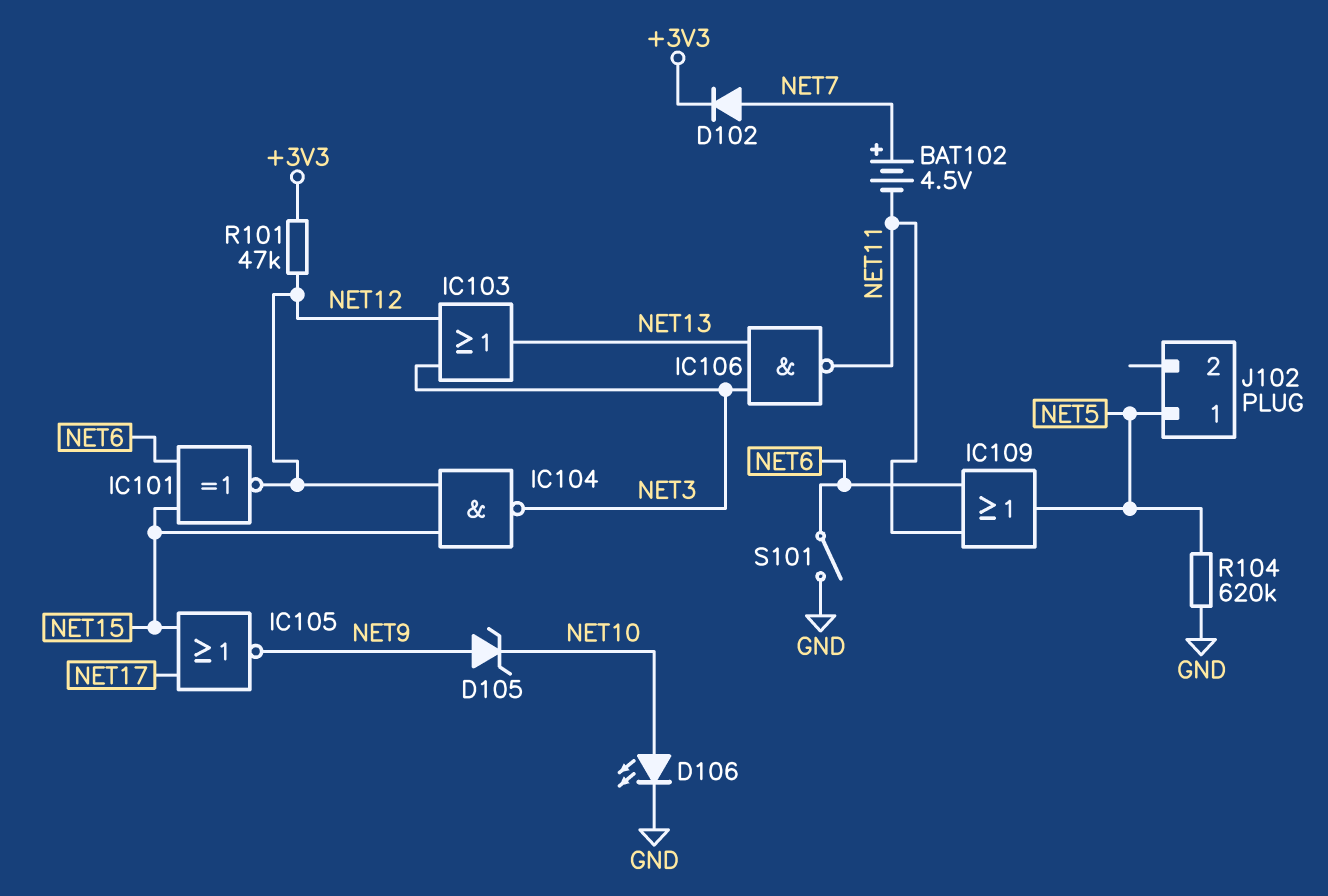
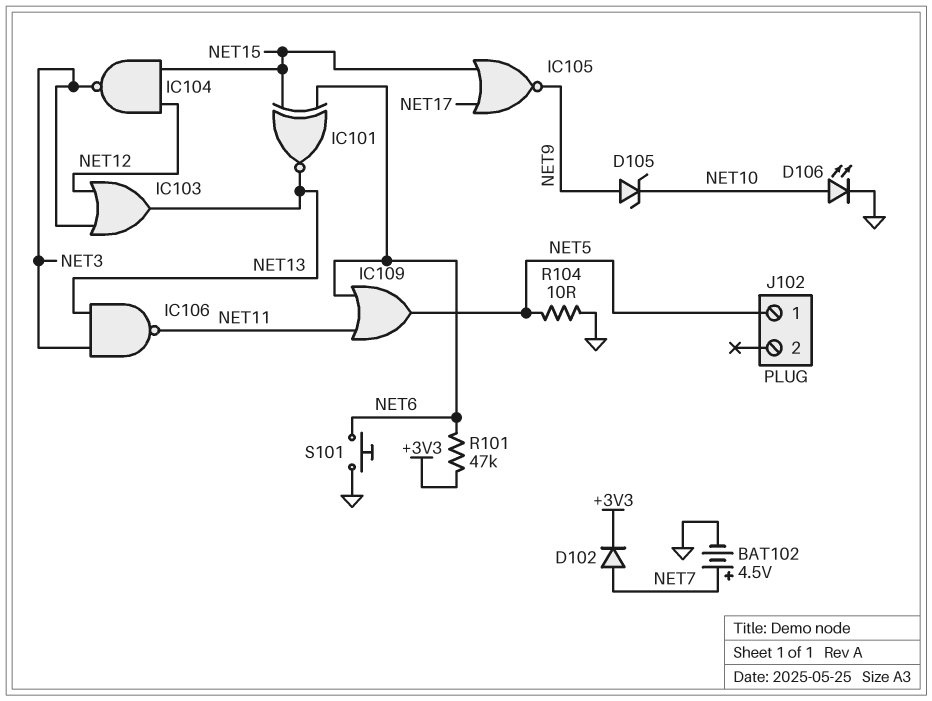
BAT102: 4.5V (plus NET7, minus NET11) -> 4.5V (plus NET7, minus GND)
IC101: XNOR (in NET6, in NET15, out NET12) -> XNOR (in NET6, in NET15, out NET13)
R101: 47k (+3V3, NET12) -> 47k (+3V3, NET6)
R104: 620k (GND, NET5) -> 10 (GND, NET5)
S101: switch (GND, NET6) -> button (GND, NET6)

